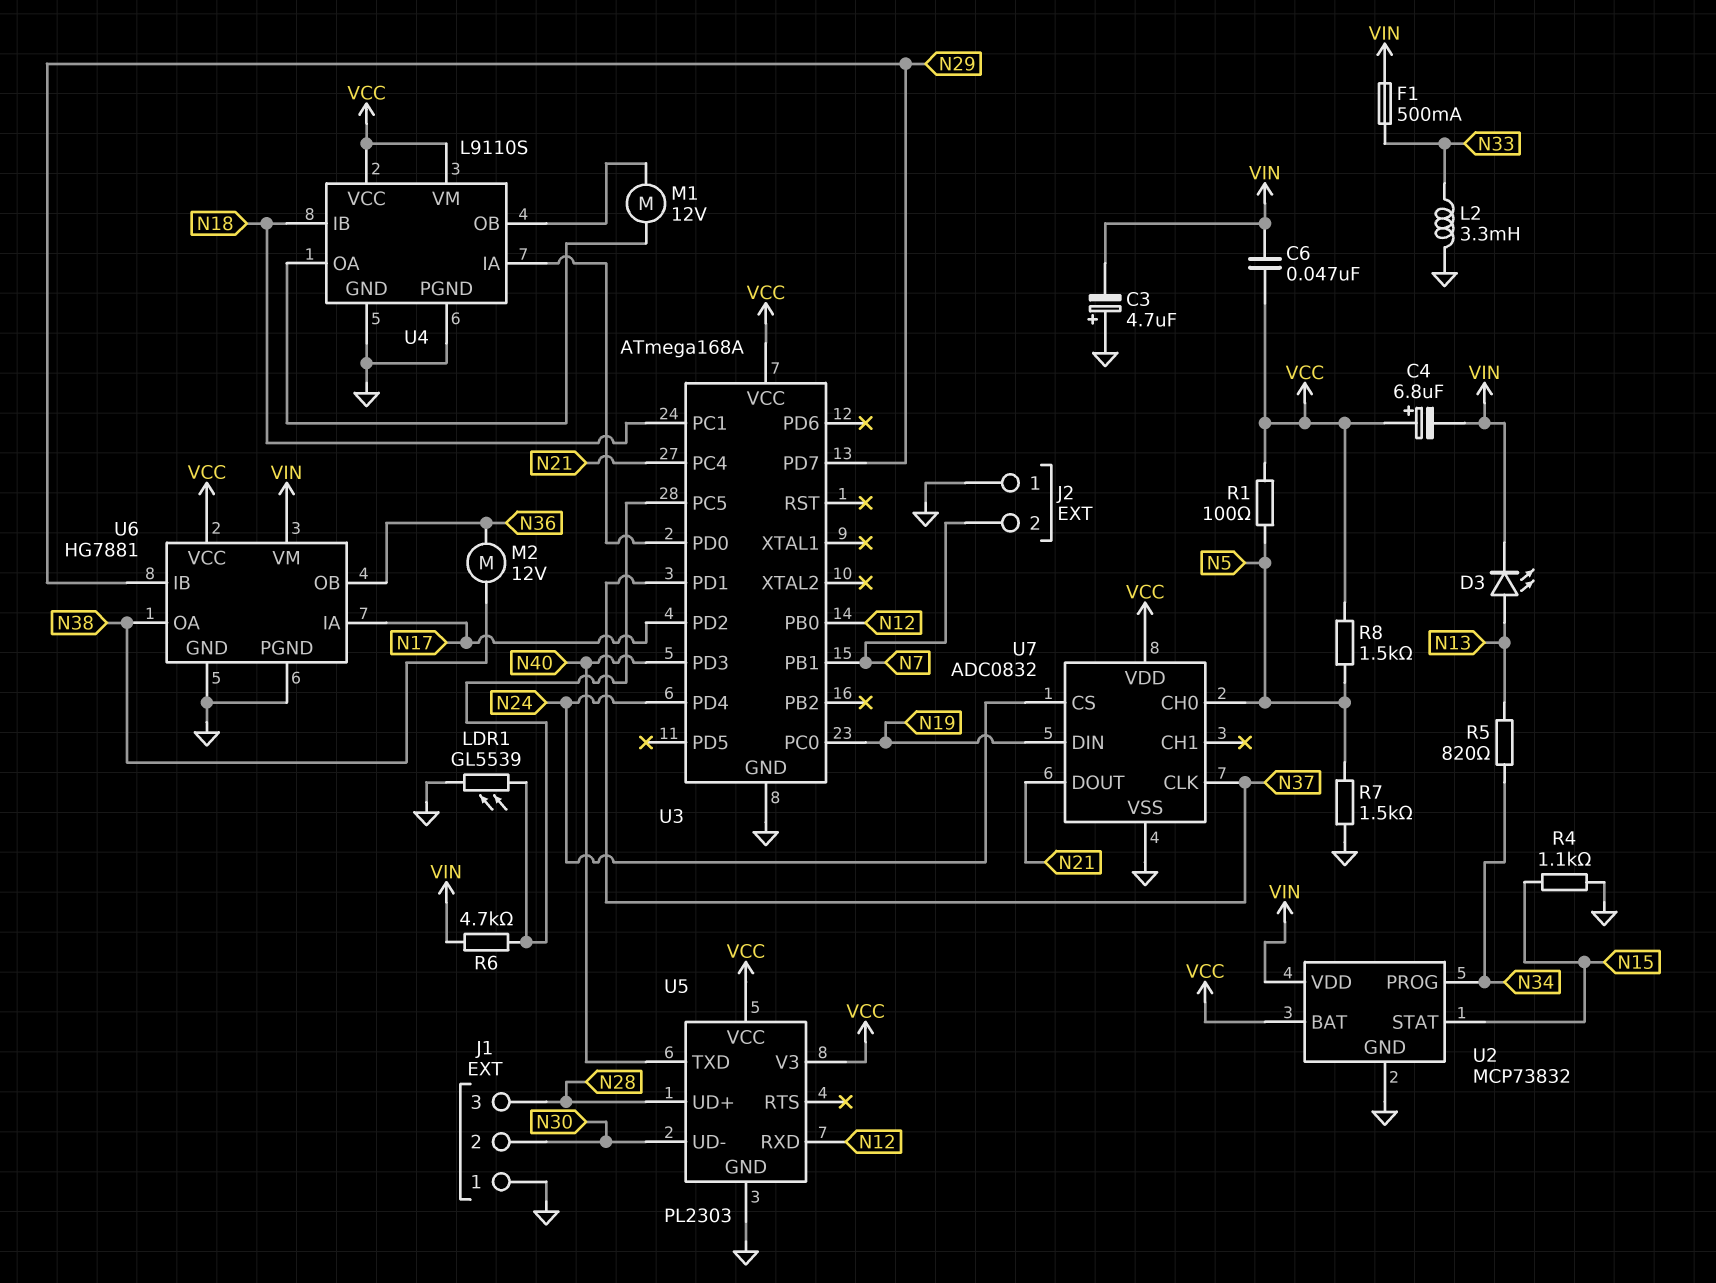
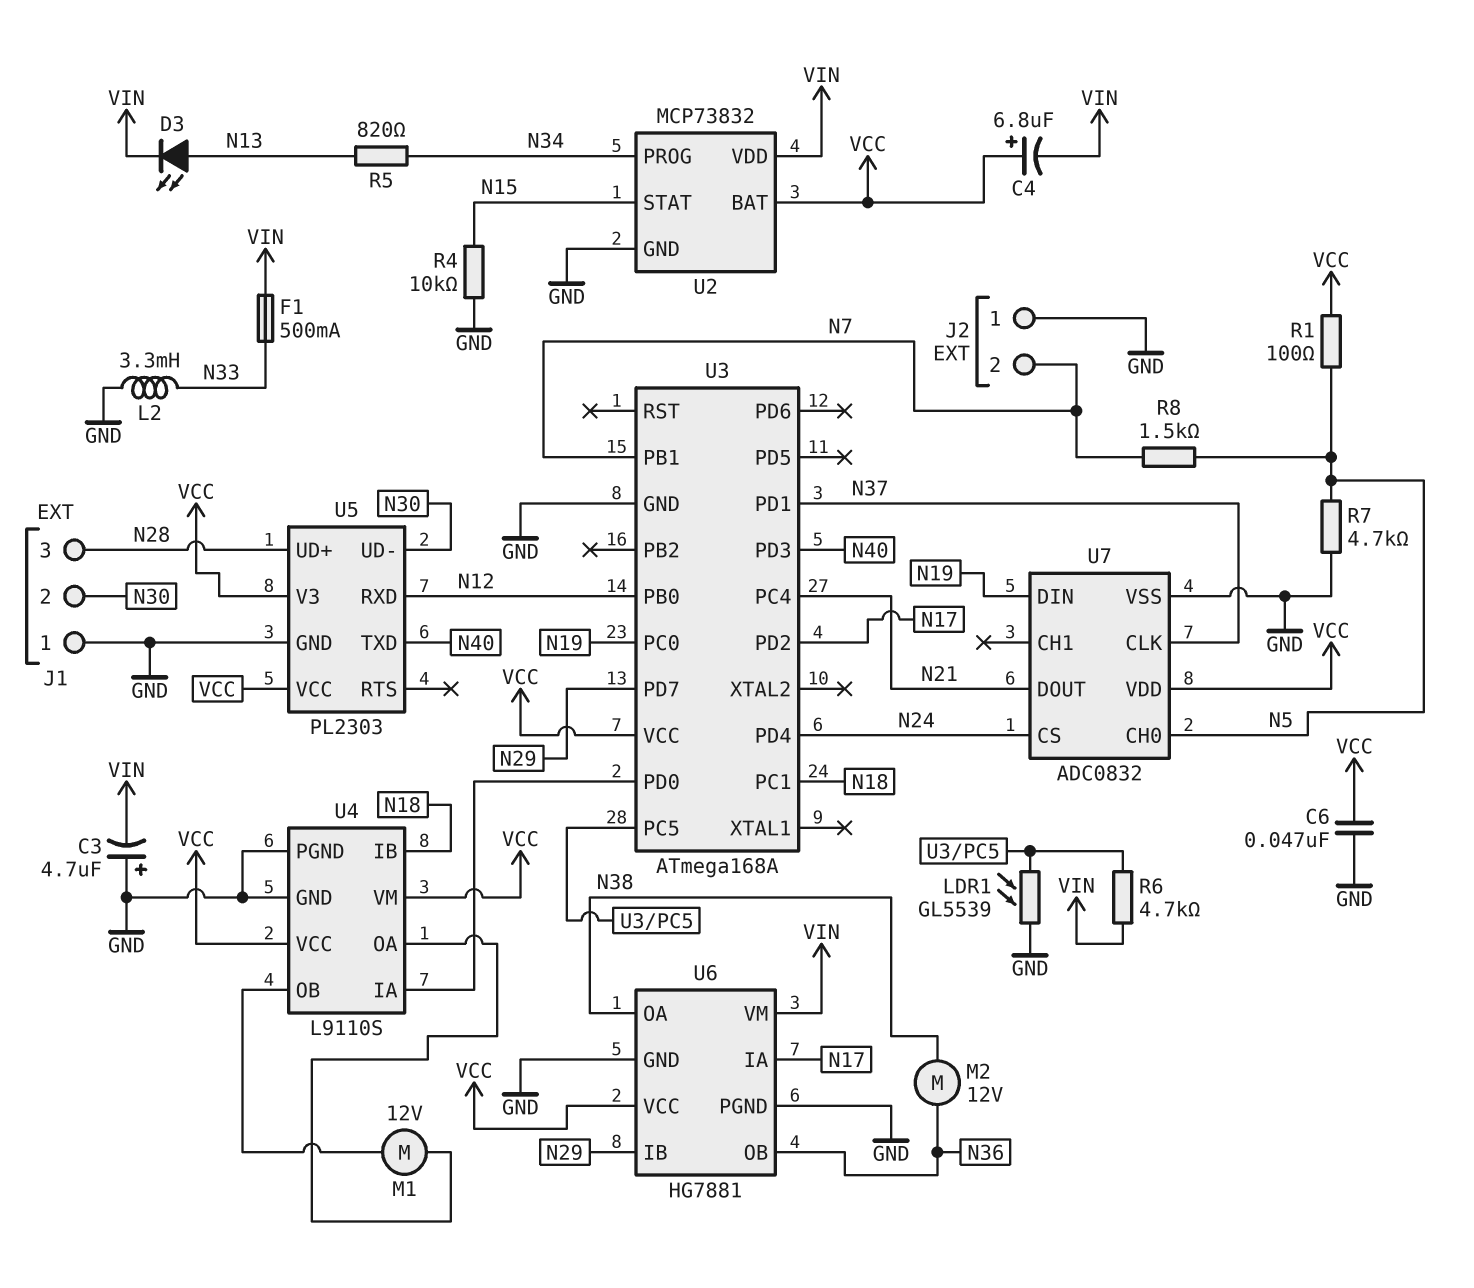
C6: 47nF (VCC, VIN) -> 47nF (GND, VCC)
R4: 1.1k (GND, N15) -> 10k (GND, N15)
R7: 1.5k (GND, N5) -> 4.7k (GND, N5)
R8: 1.5k (N5, VCC) -> 1.5k (N5, N7)

